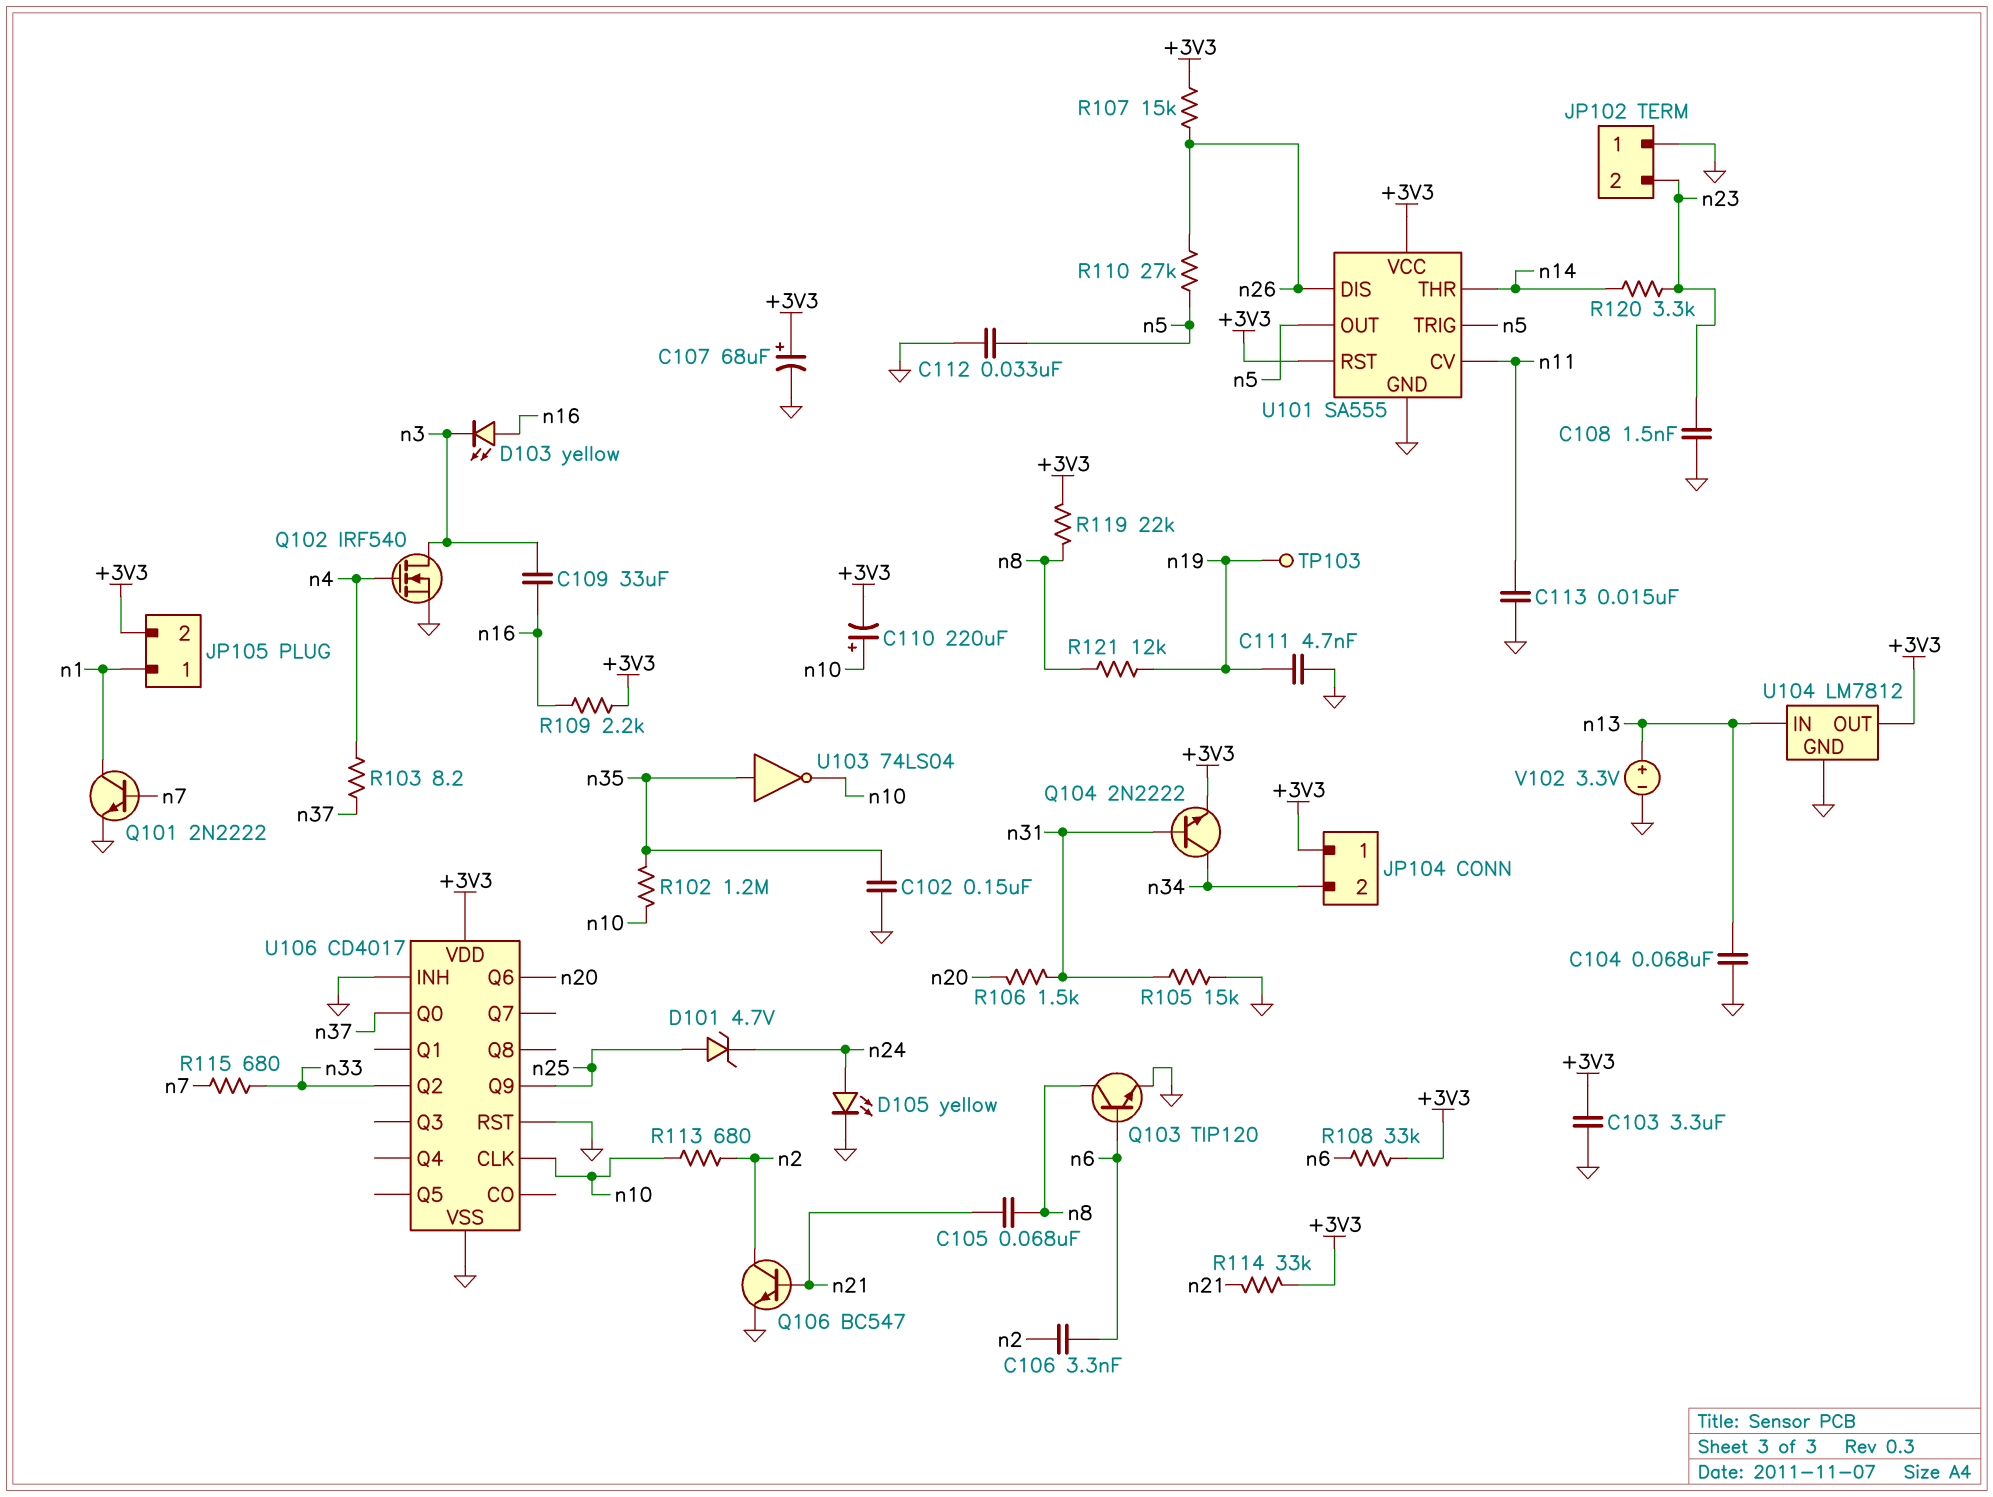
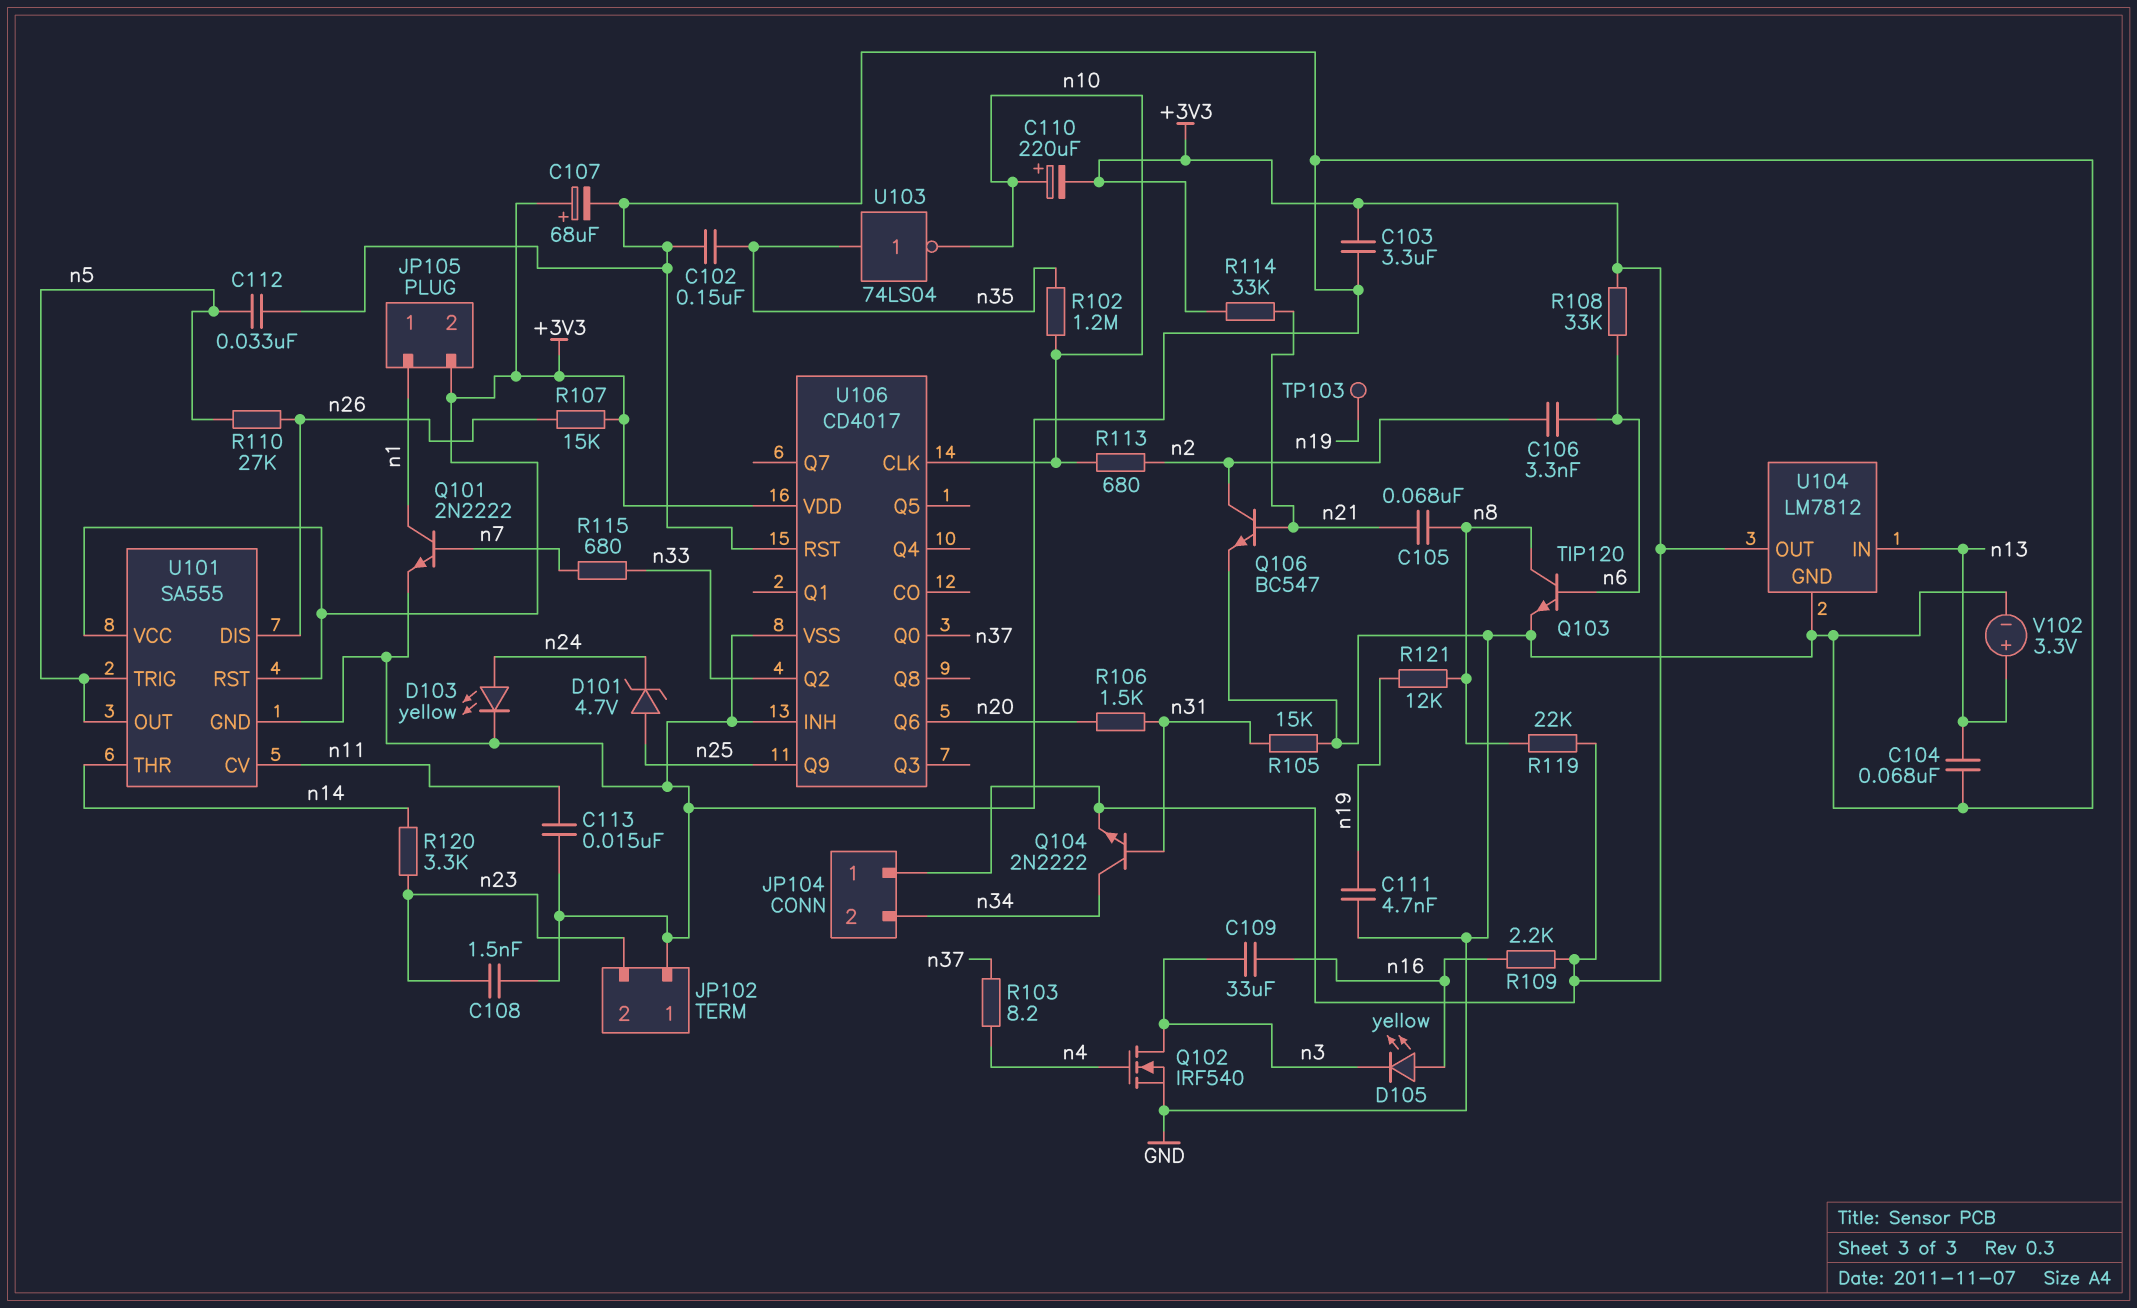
D103: LED yellow (A n16, K n3) -> LED yellow (A n24, K GND)
D105: LED yellow (A n24, K GND) -> LED yellow (A n16, K n3)

